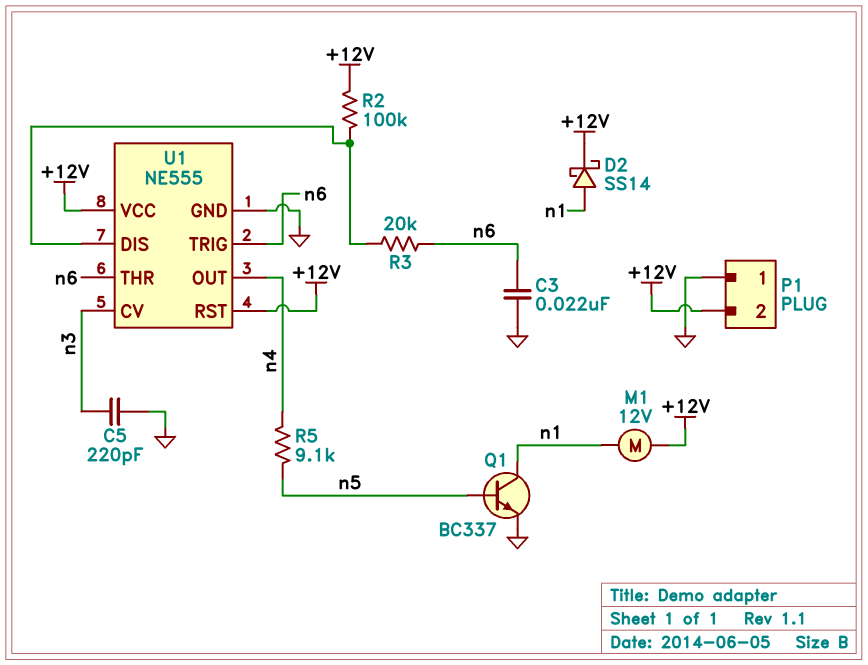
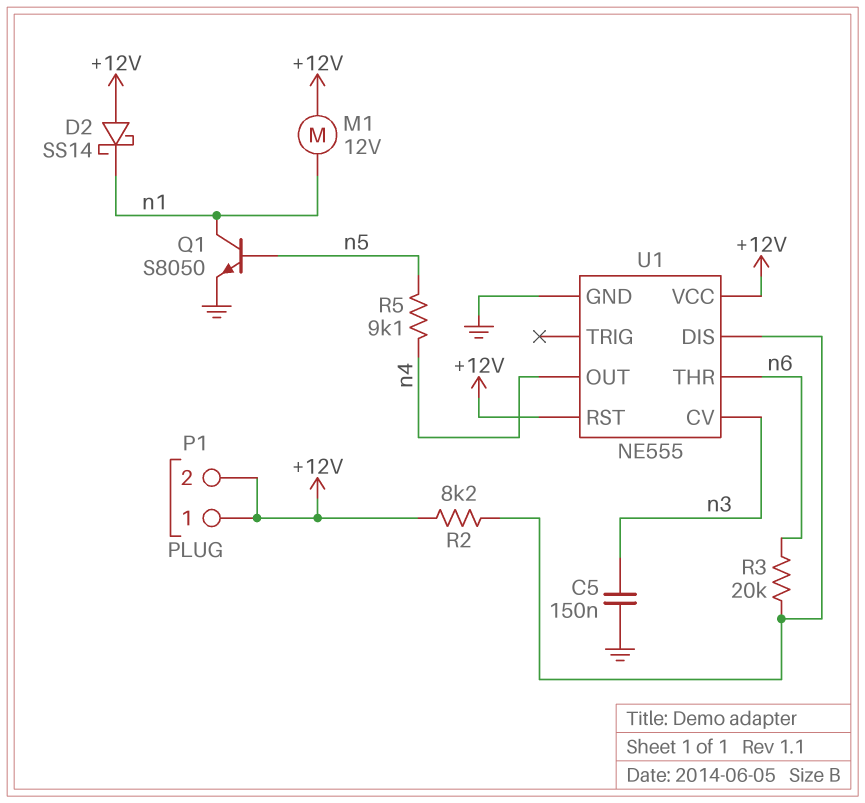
C3: 22nF (GND, n6) -> none
C5: 220pF (GND, n3) -> 150nF (GND, n3)
D2: schottky SS14 (A n1, K +12V) -> schottky SS14 (A +12V, K n1)
P1 pin 1: GND -> +12V
Q1: NPN BC337 (B n5, C n1, E GND) -> NPN S8050 (B n5, C n1, E GND)
R2: 100k (+12V, U1/DIS) -> 8.2k (+12V, U1/DIS)
U1 pin TRIG: n6 -> none

